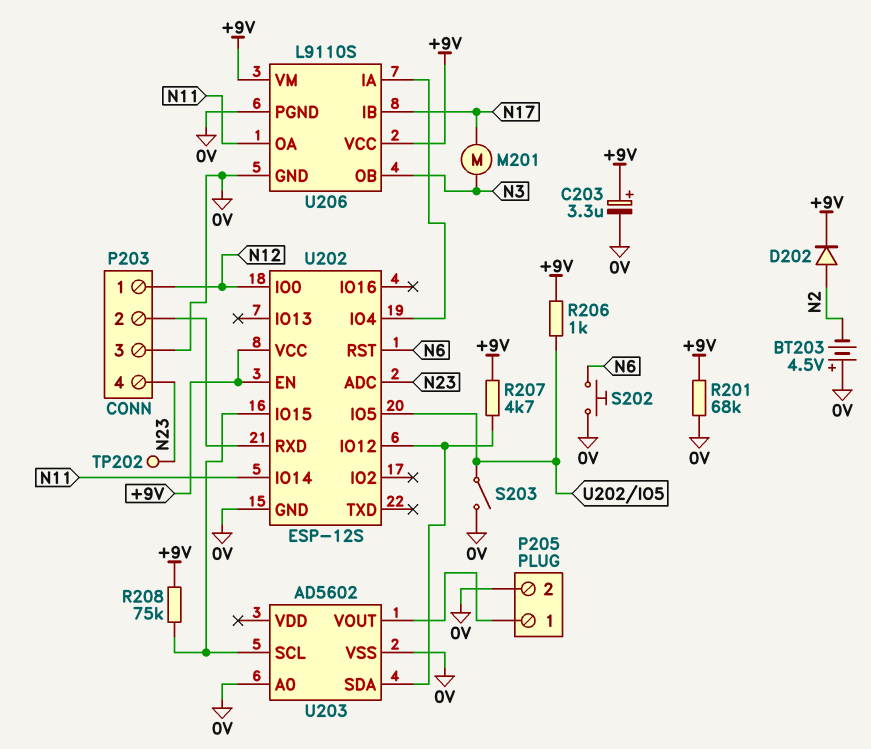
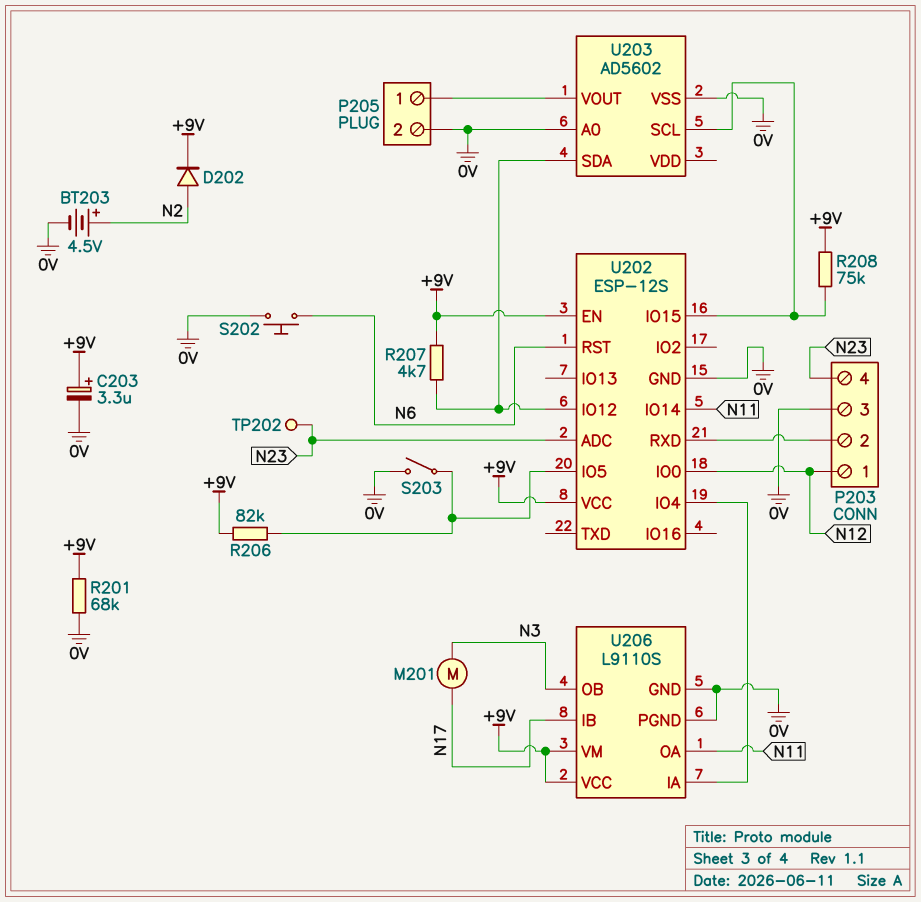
BT203: 4.5V (plus 0V, minus N2) -> 4.5V (plus N2, minus 0V)
R206: 1k (+9V, U202/IO5) -> 82k (+9V, U202/IO5)

